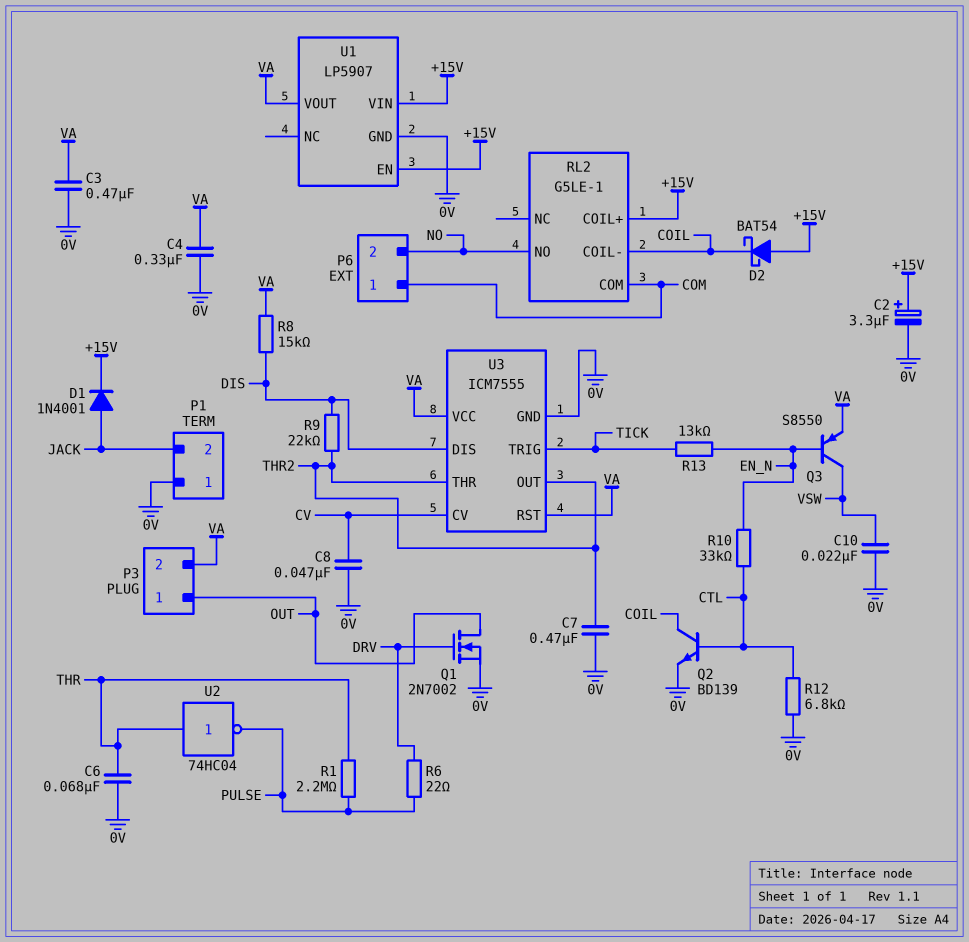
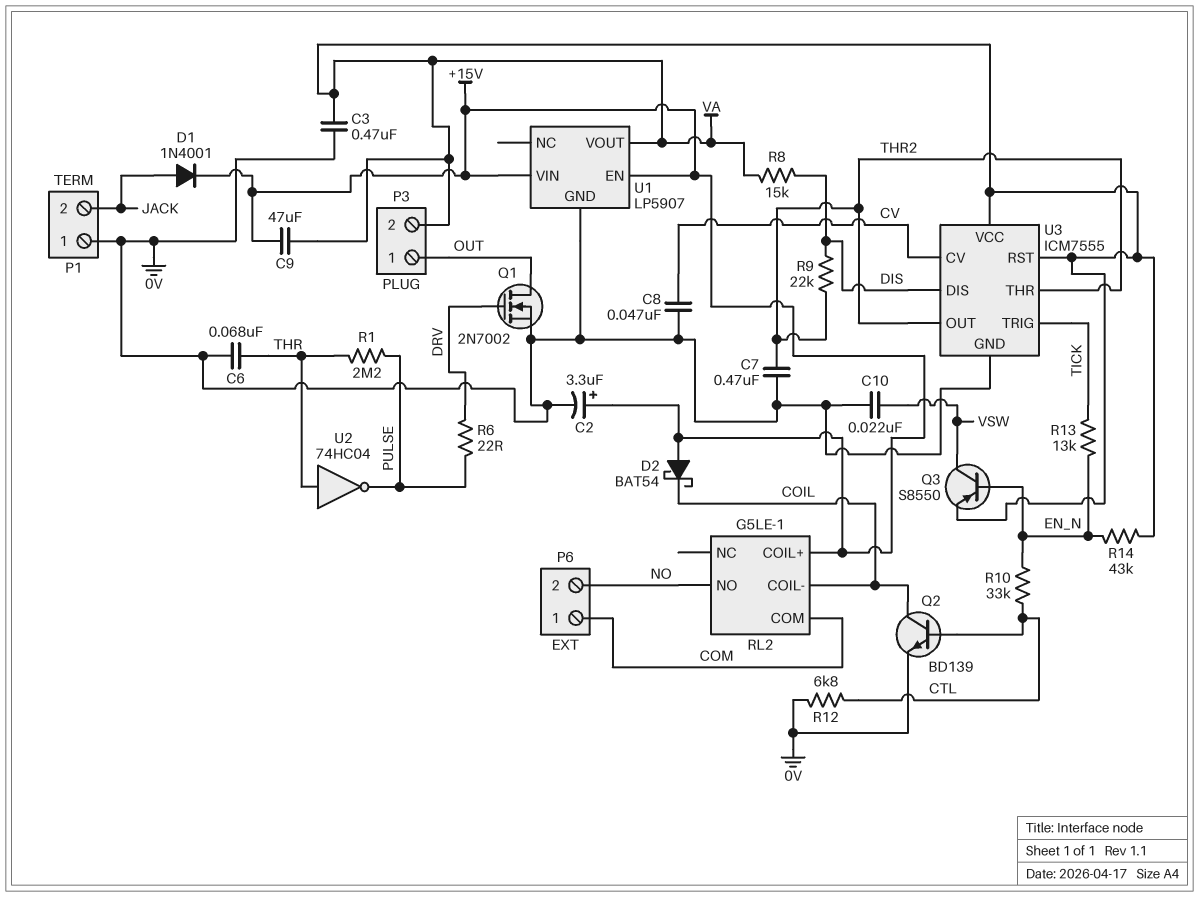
C4: 330nF (0V, VA) -> none
C9: none -> 47uF (+15V, VA)
R14: none -> 43k (EN_N, VA)

